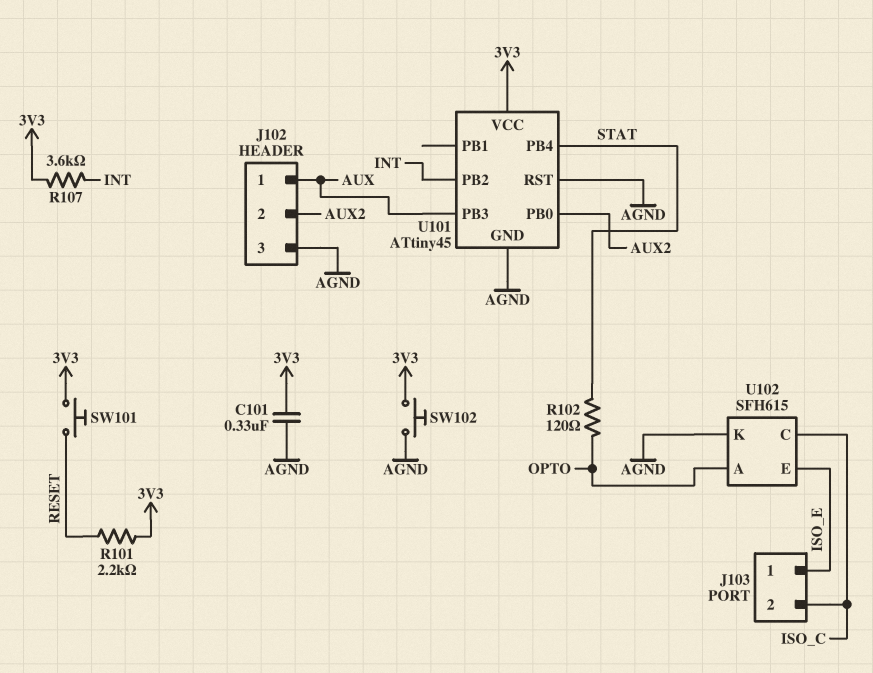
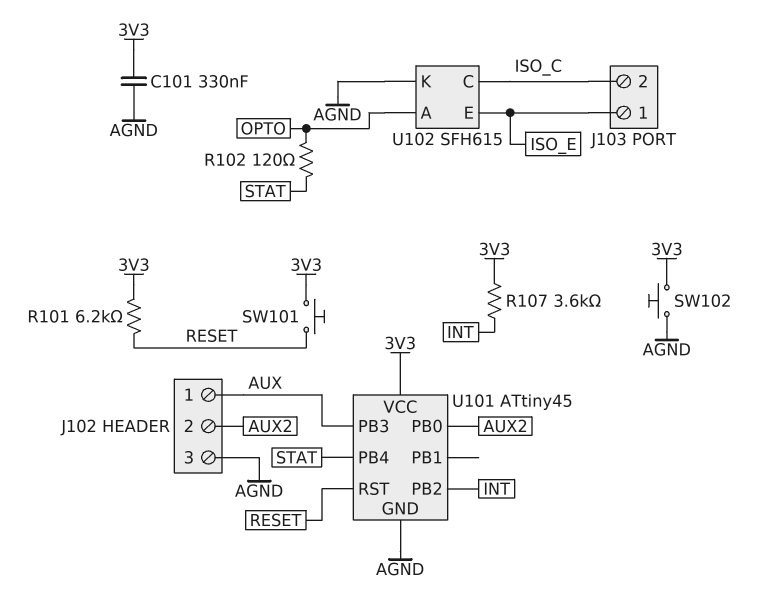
R101: 2.2k (3V3, RESET) -> 6.2k (3V3, RESET)
U101 pin RST: AGND -> RESET

